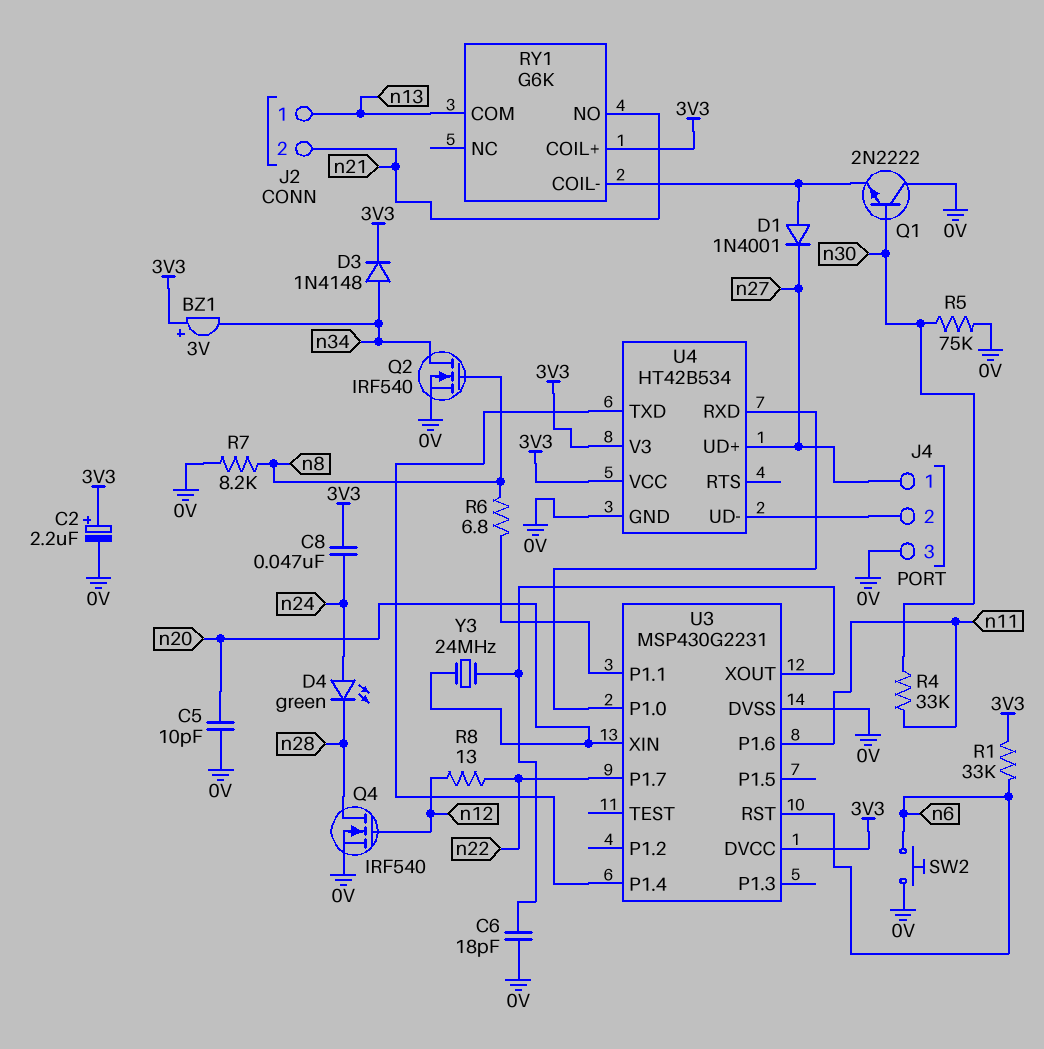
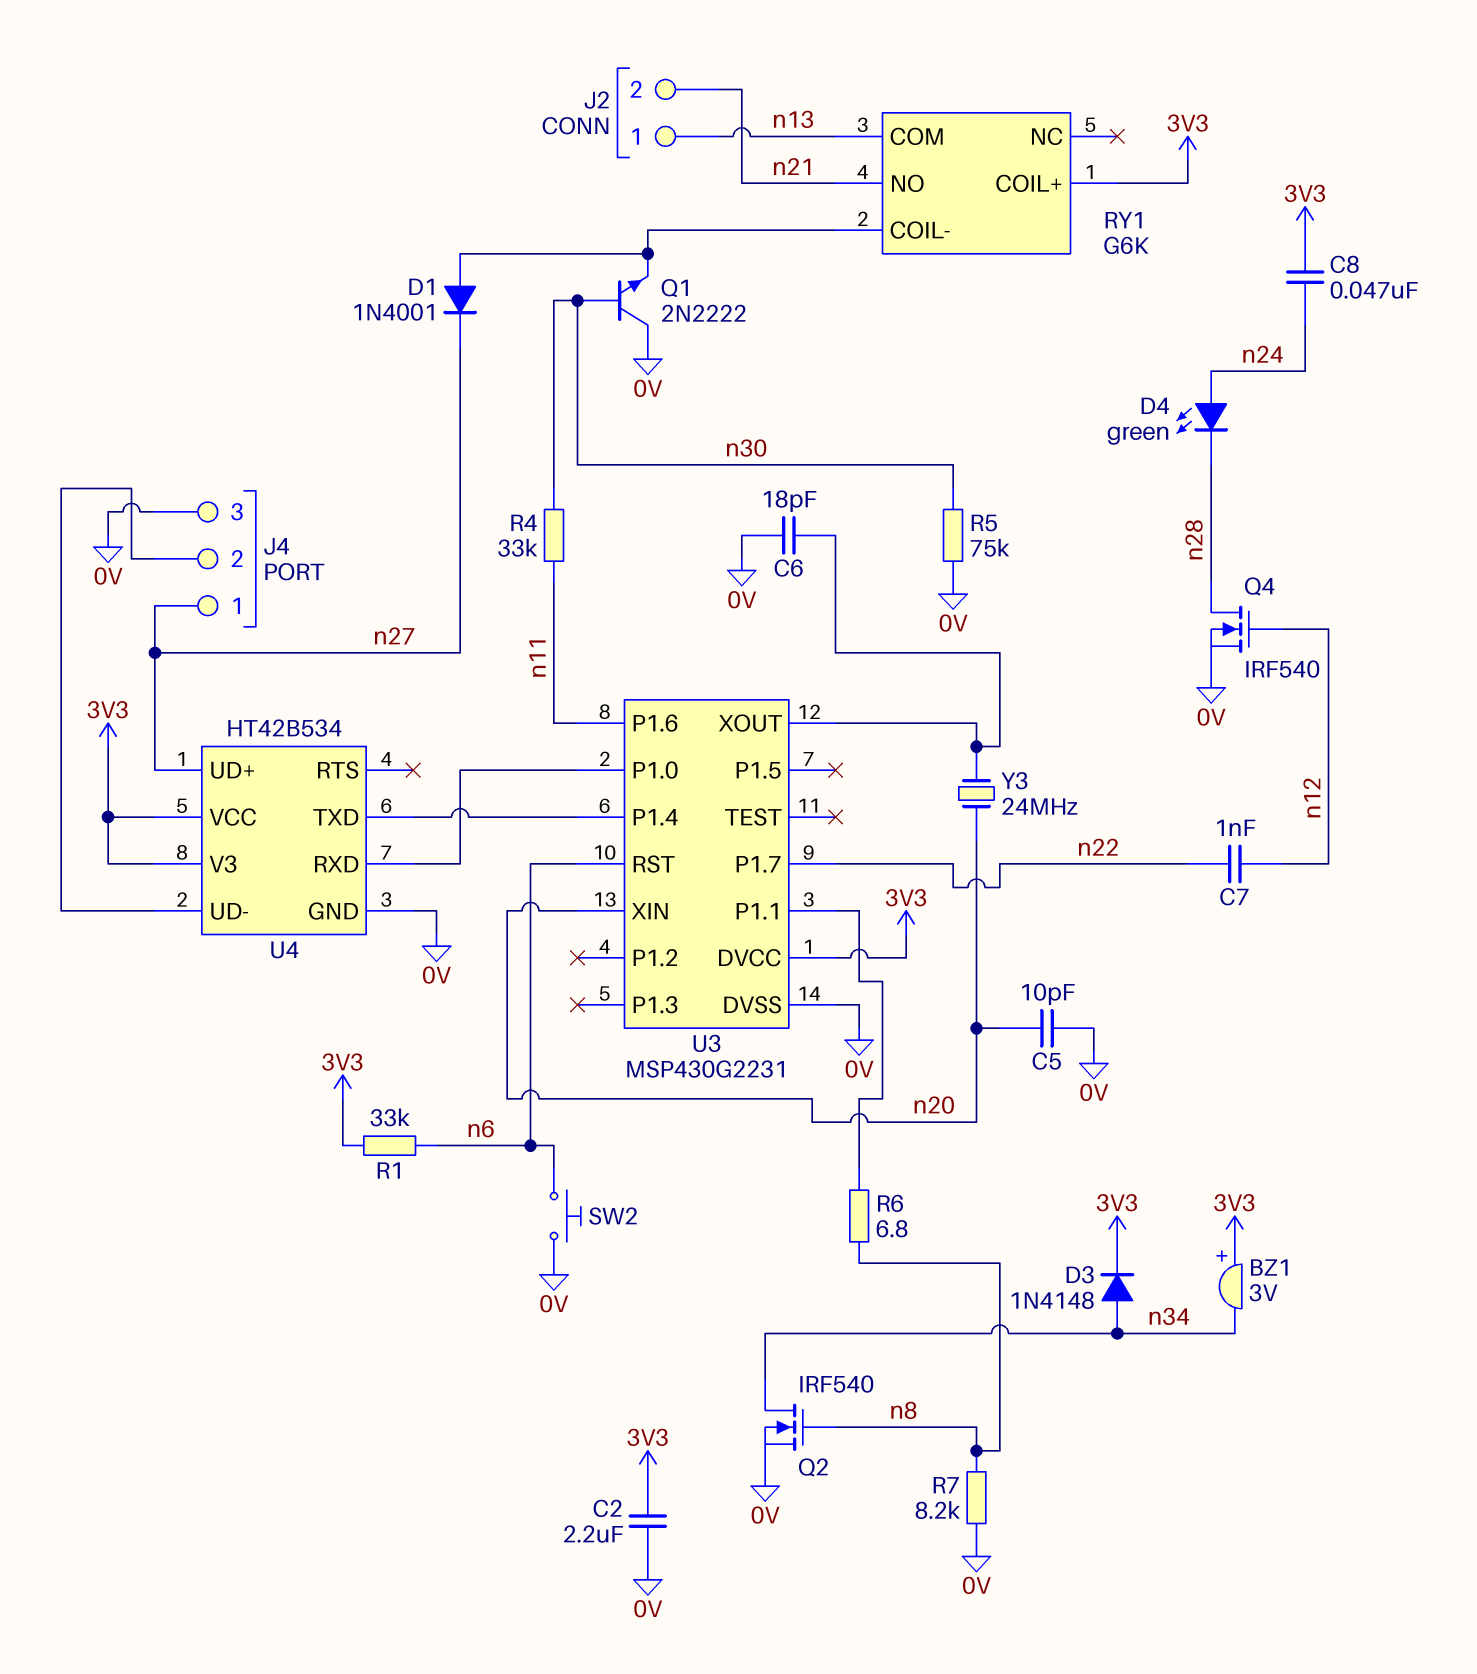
C2: 2.2uF (plus 3V3, minus 0V) -> 2.2uF (0V, 3V3)
C7: none -> 1nF (n12, n22)
R8: 13 (n12, n22) -> none

